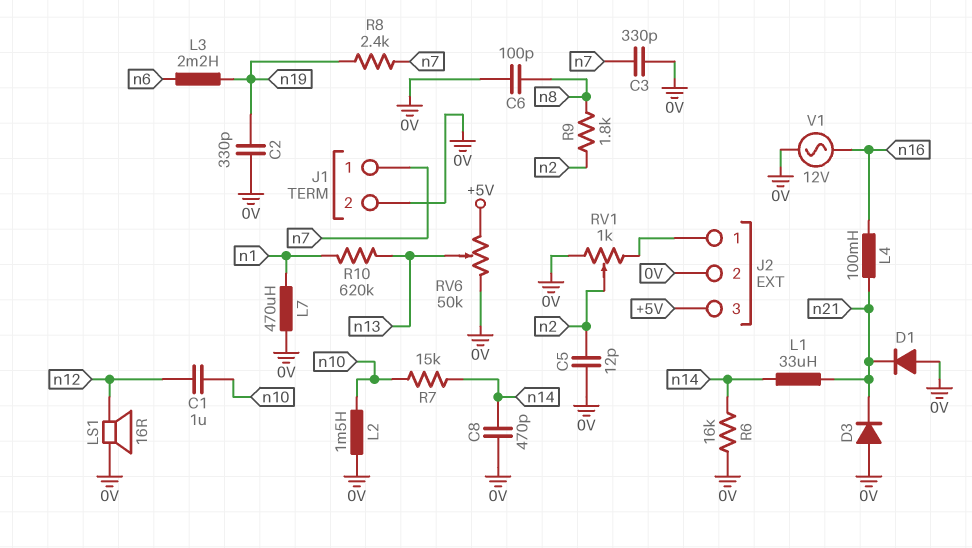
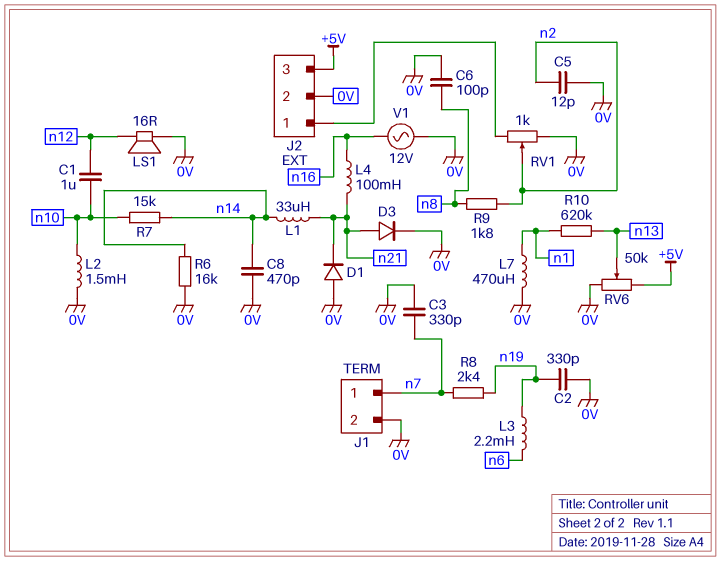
D3: diode (A 0V, K n21) -> diode (A n21, K 0V)

